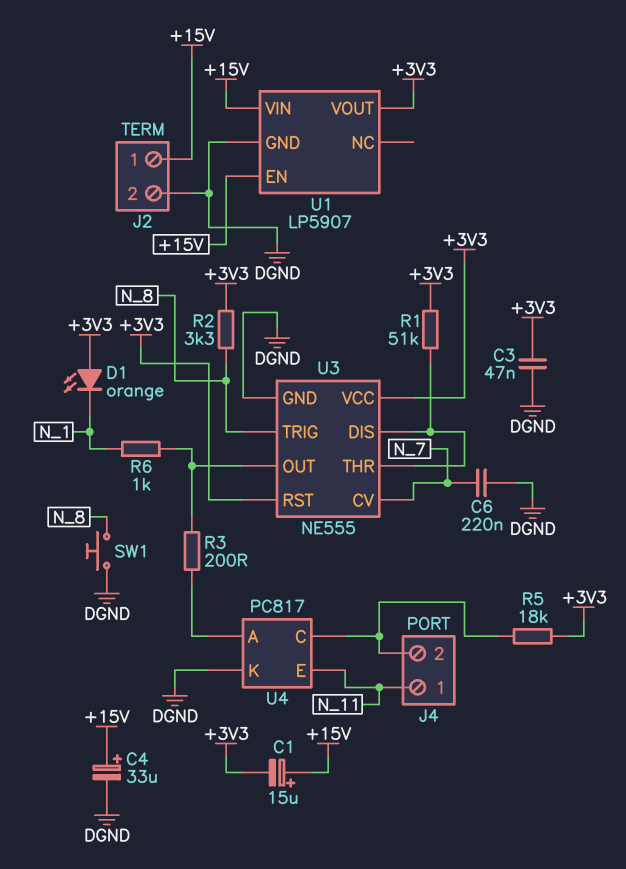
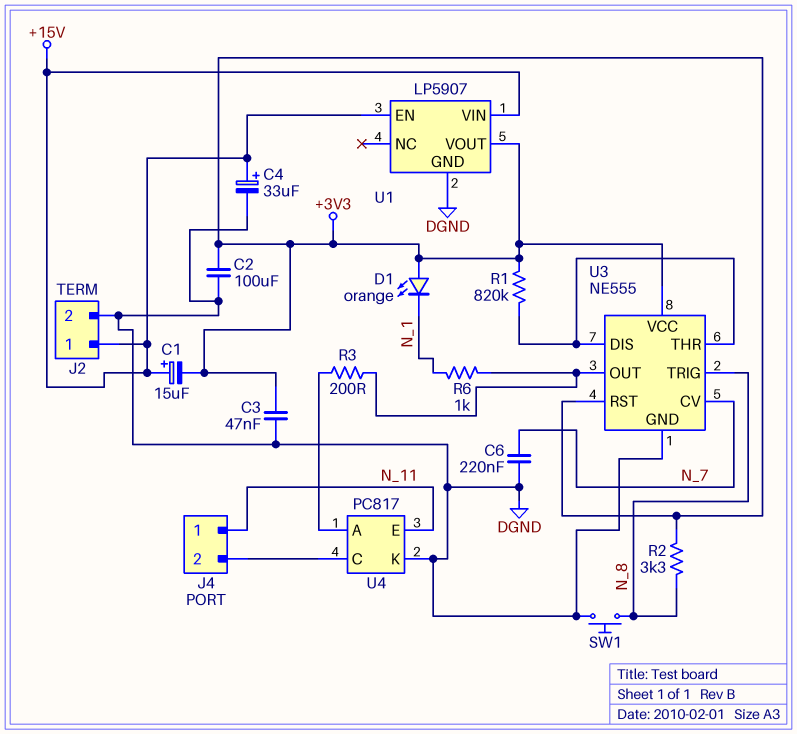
C2: none -> 100uF (+3V3, DGND)
R1: 51k (+3V3, U3/DIS) -> 820k (+3V3, U3/DIS)
R5: 18k (+3V3, J4/2) -> none

